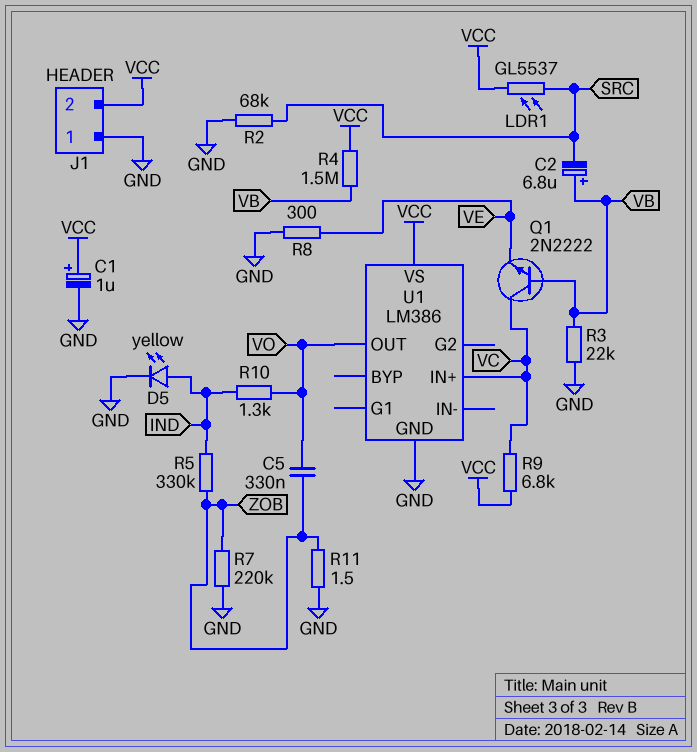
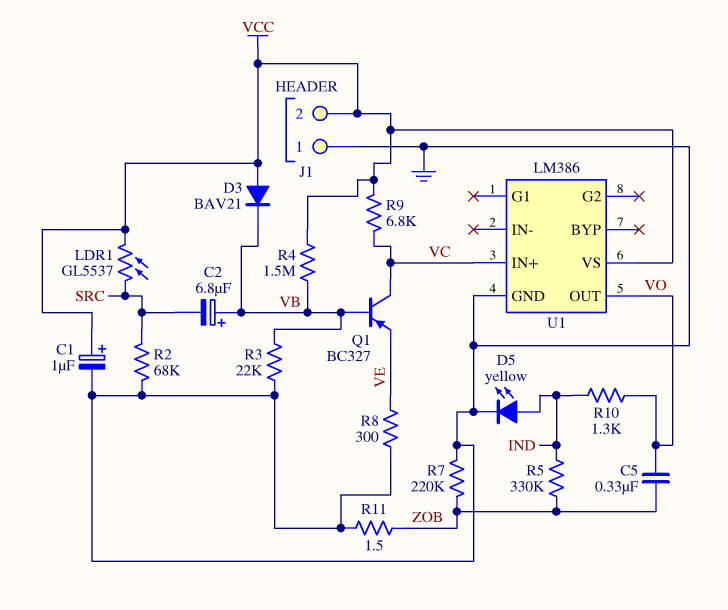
D3: none -> diode BAV21 (A VCC, K VB)
Q1: NPN 2N2222 (B VB, C VC, E VE) -> PNP BC327 (B VB, C VC, E VE)

